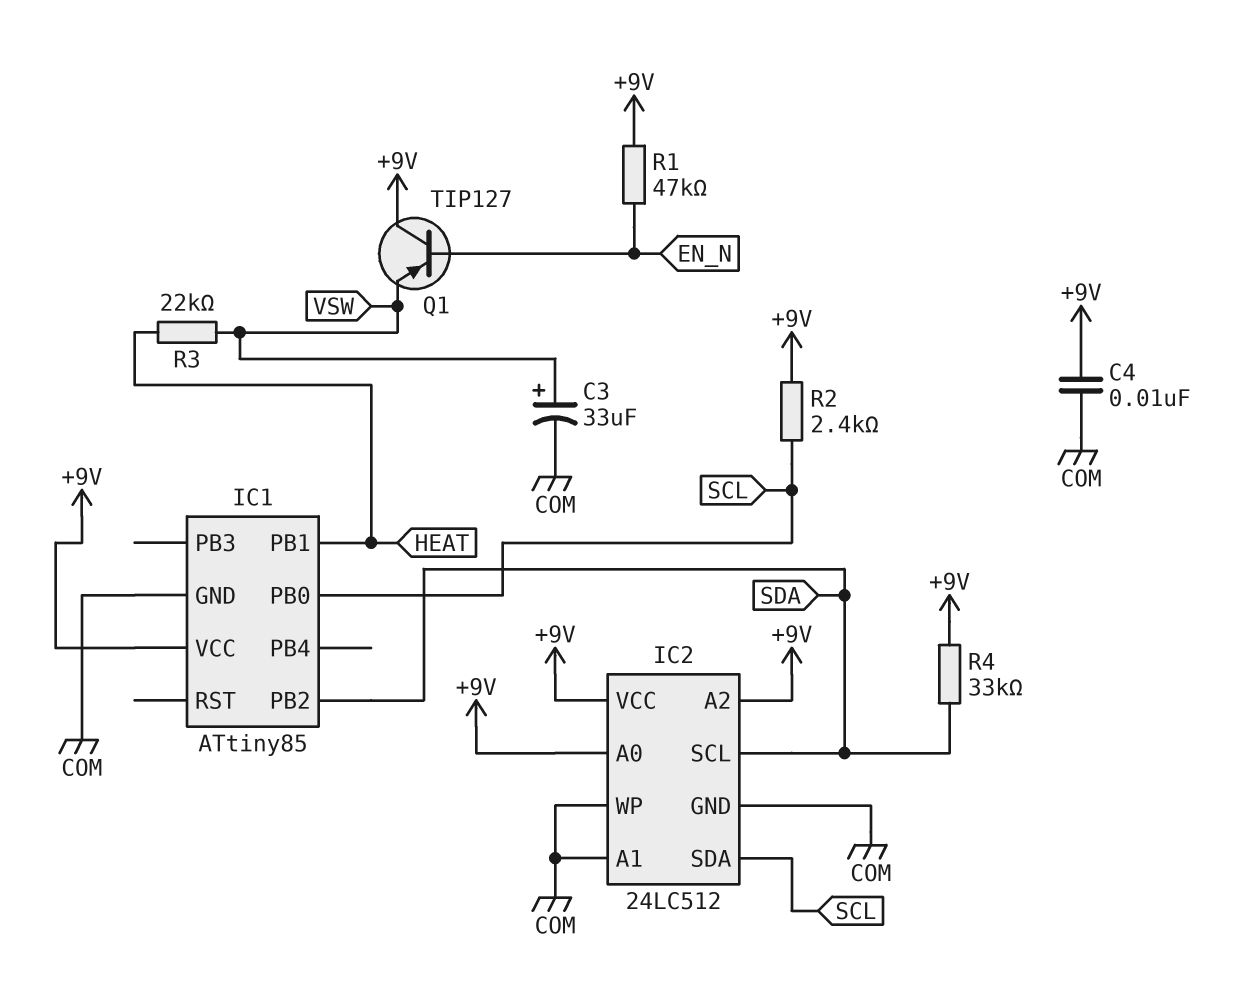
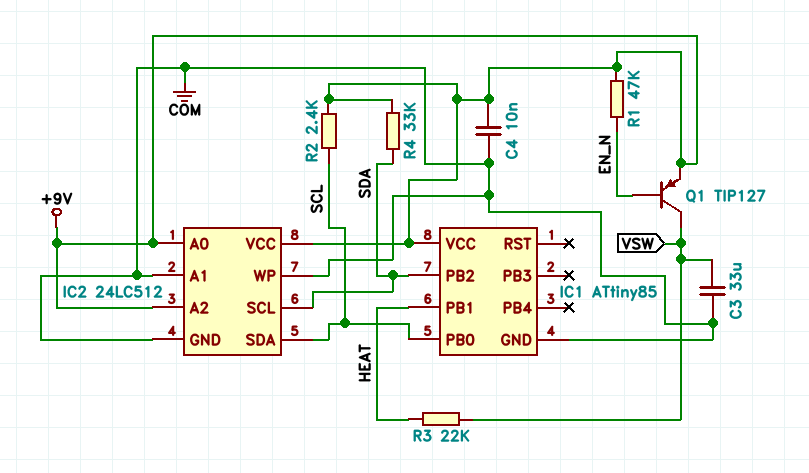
C3: 33uF (plus VSW, minus COM) -> 33uF (COM, VSW)
Q1: PNP TIP127 (B EN_N, C +9V, E VSW) -> PNP TIP127 (B EN_N, C VSW, E +9V)

